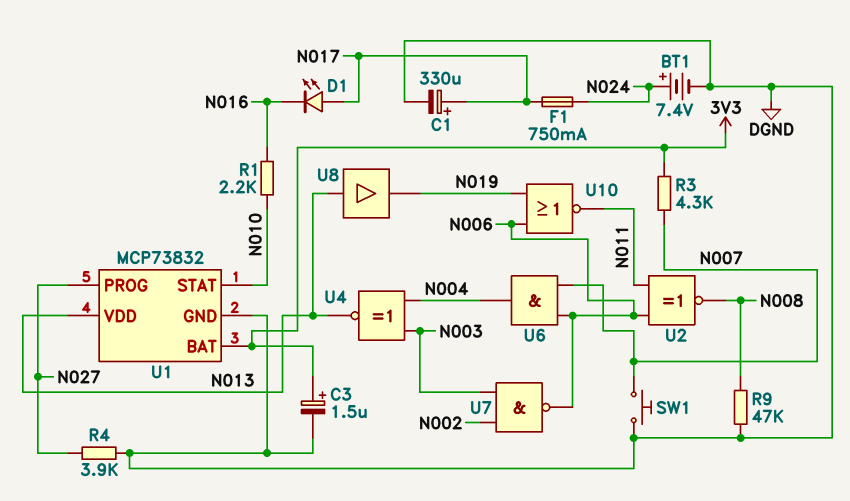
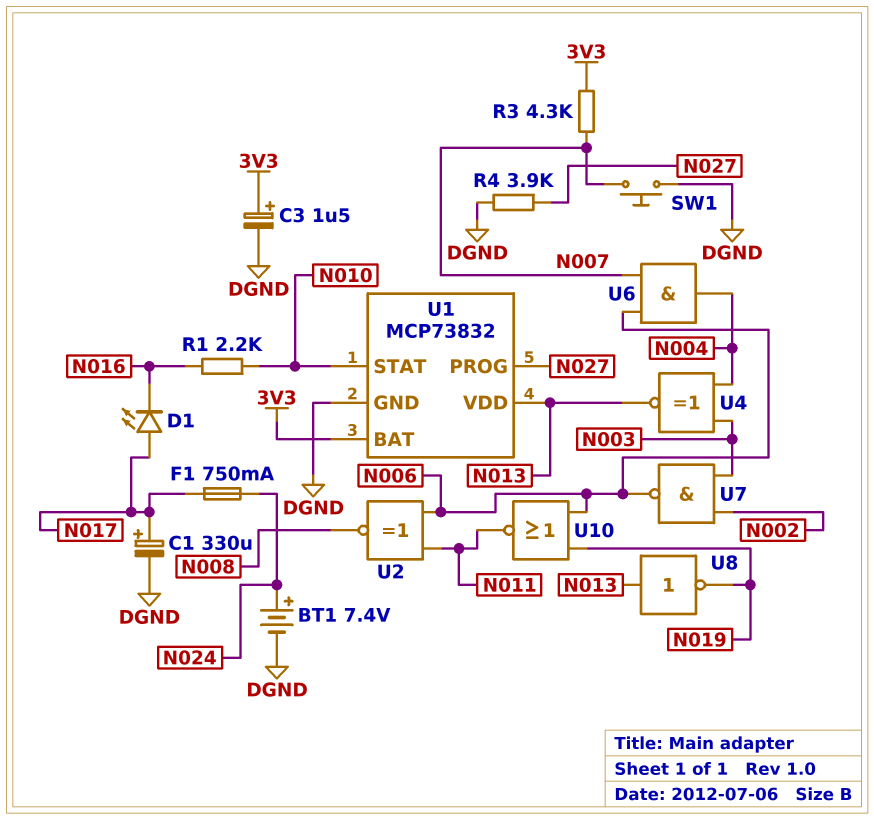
R9: 47k (DGND, N008) -> none
U8: buffer (in N013, out N019) -> NOT (in N013, out N019)

